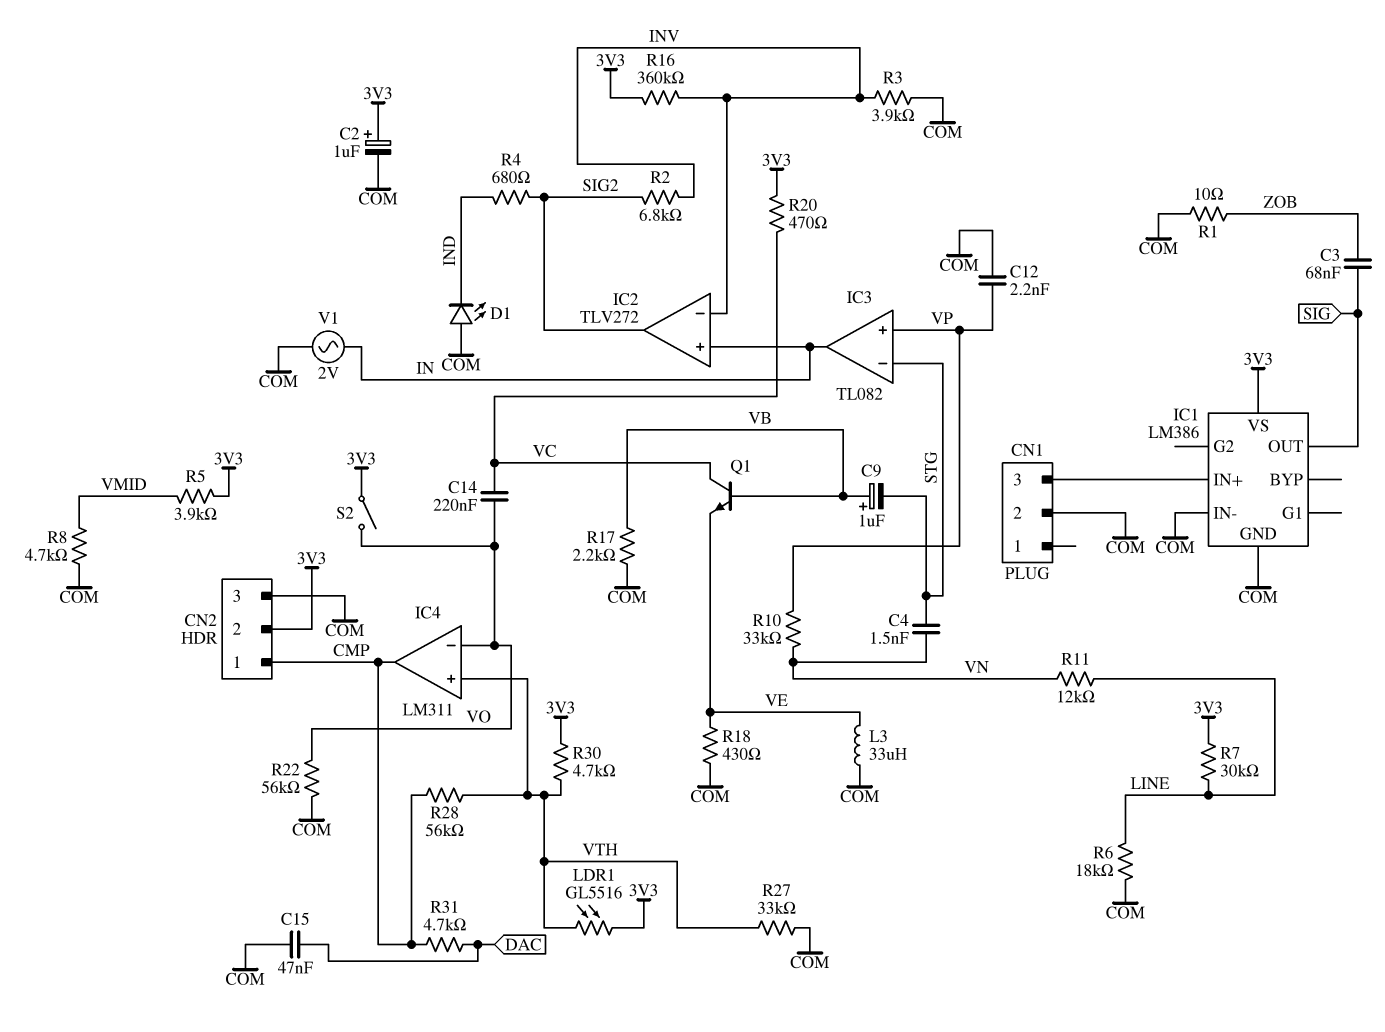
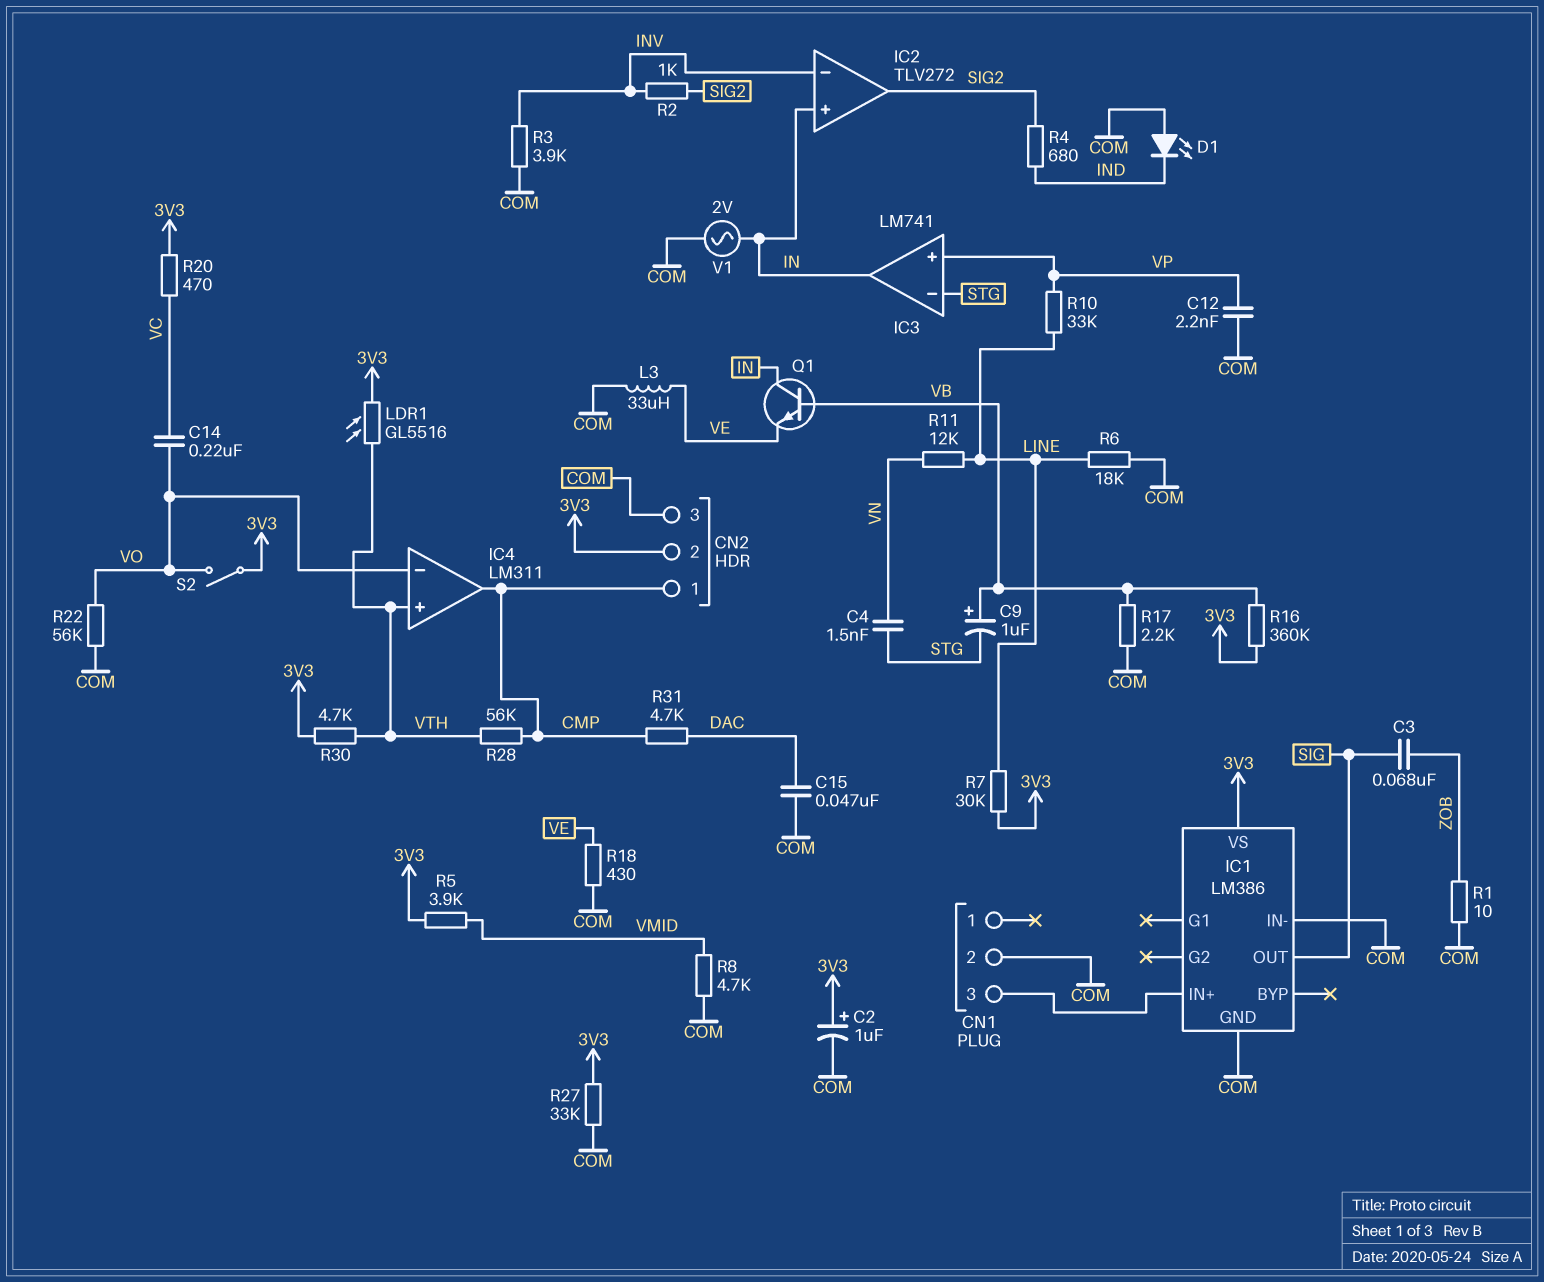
IC3: TL082 -> LM741
Q1: NPN (B VB, C VC, E VE) -> NPN (B VB, C IN, E VE)
R2: 6.8k (INV, SIG2) -> 1k (INV, SIG2)
R10: 33k (VN, VP) -> 33k (LINE, VP)
R16: 360k (3V3, INV) -> 360k (3V3, VB)
R27: 33k (COM, VTH) -> 33k (3V3, COM)

